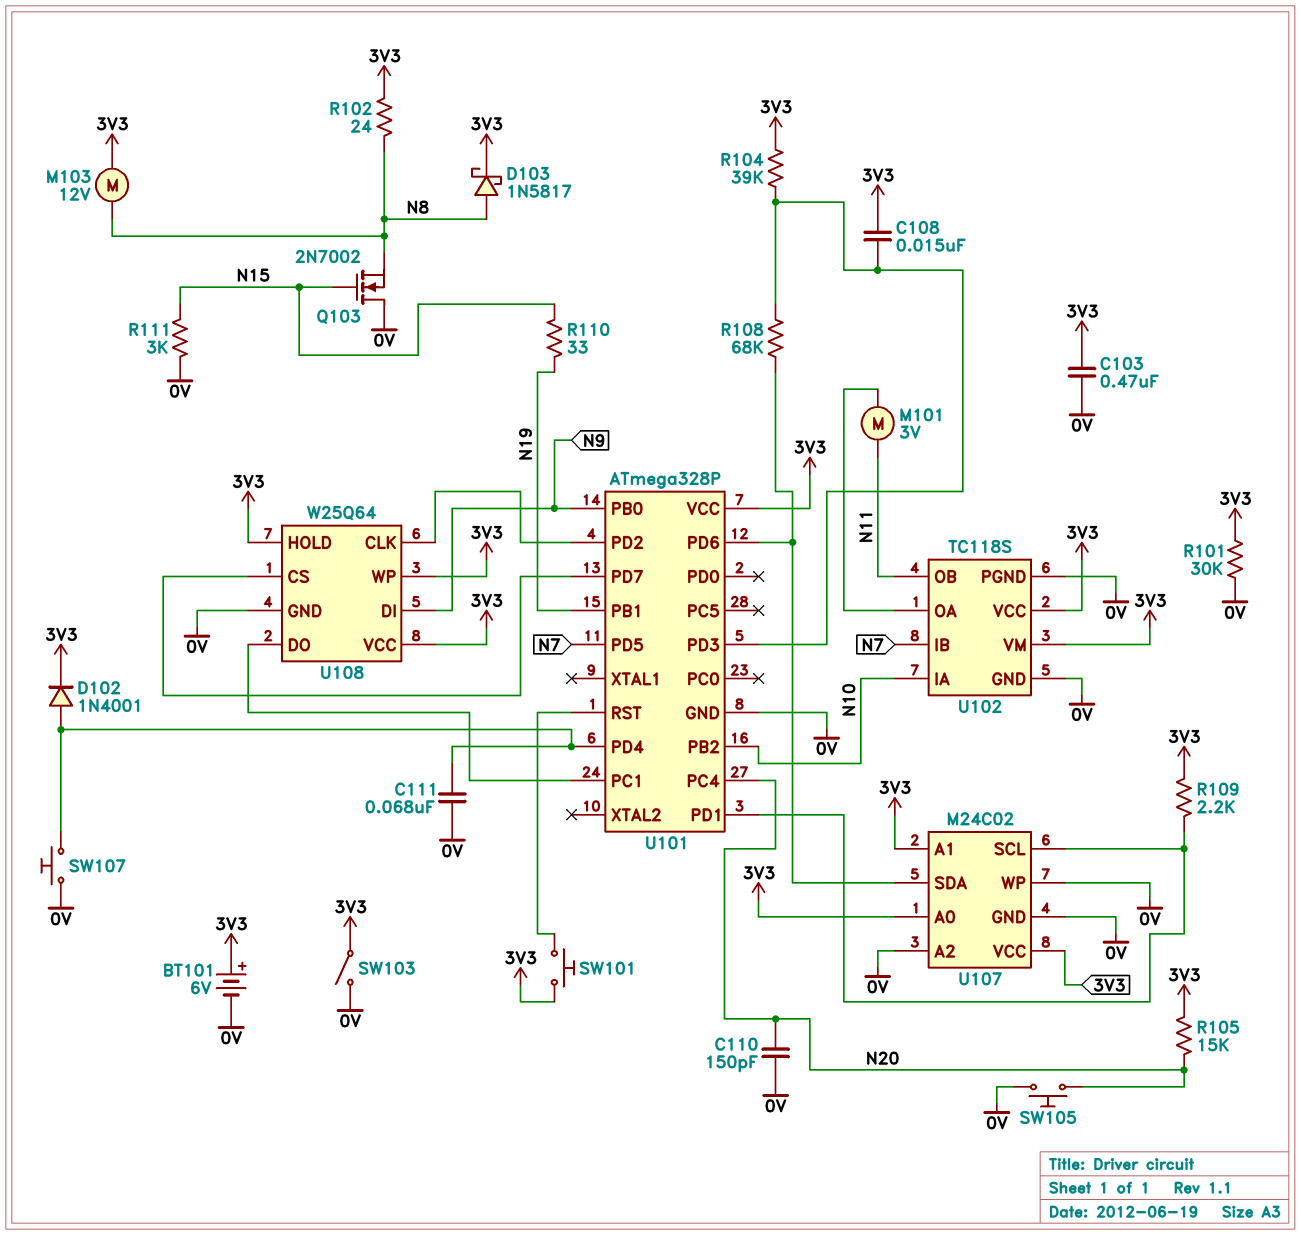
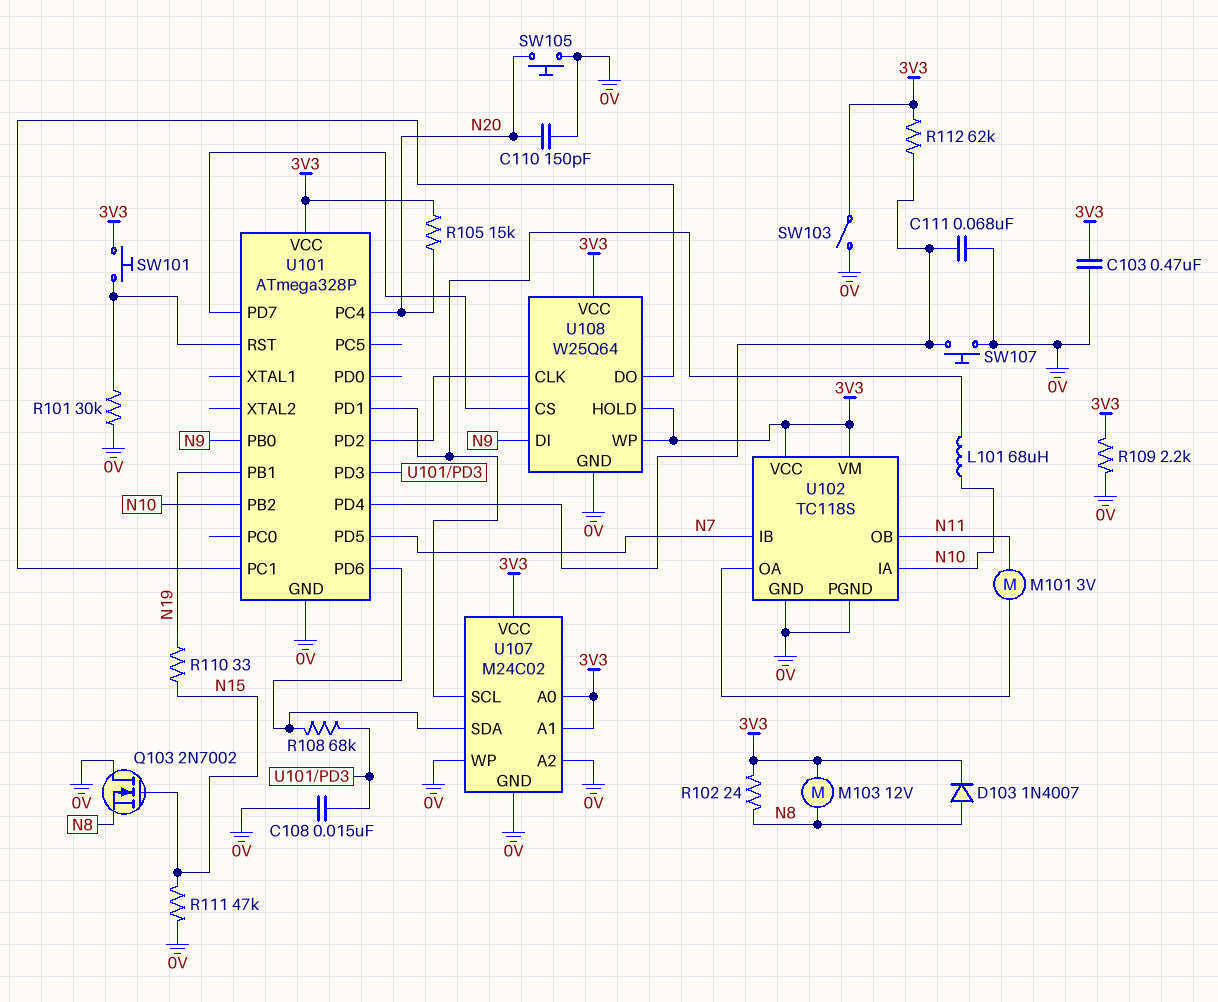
BT101: 6V (plus 3V3, minus 0V) -> none
C108: 15nF (3V3, U101/PD3) -> 15nF (0V, U101/PD3)
D102: diode 1N4001 (A U101/PD4, K 3V3) -> none
D103: schottky 1N5817 (A N8, K 3V3) -> diode 1N4007 (A N8, K 3V3)
L101: none -> 68uH (N10, U101/PD1)
R101: 30k (0V, 3V3) -> 30k (0V, U101/RST)
R104: 39k (3V3, U101/PD3) -> none
R109: 2.2k (3V3, U101/PD1) -> 2.2k (0V, 3V3)
R111: 3k (0V, N15) -> 47k (0V, N15)
R112: none -> 62k (3V3, U101/PD4)

